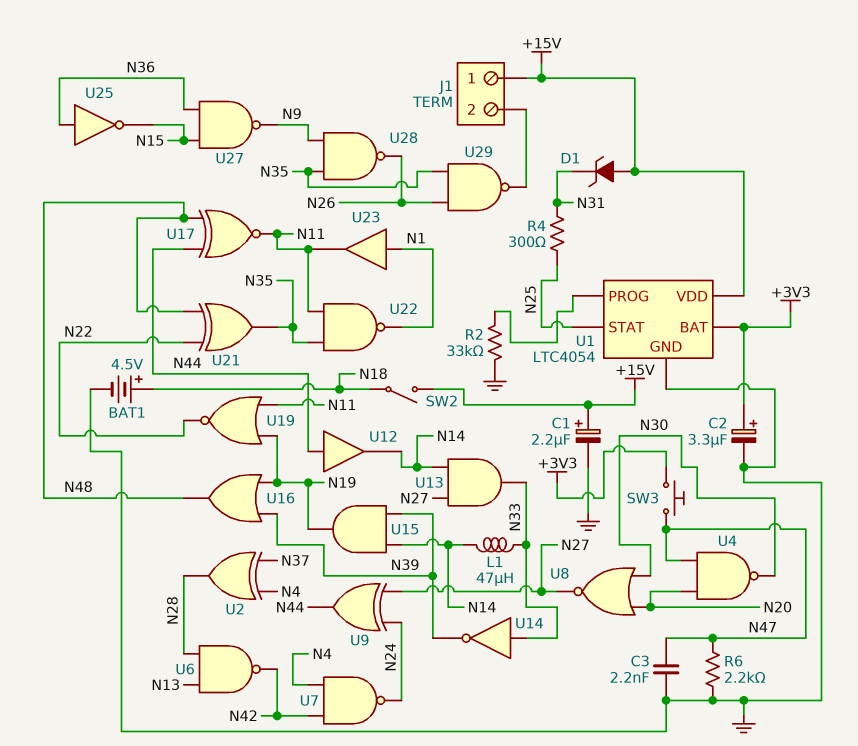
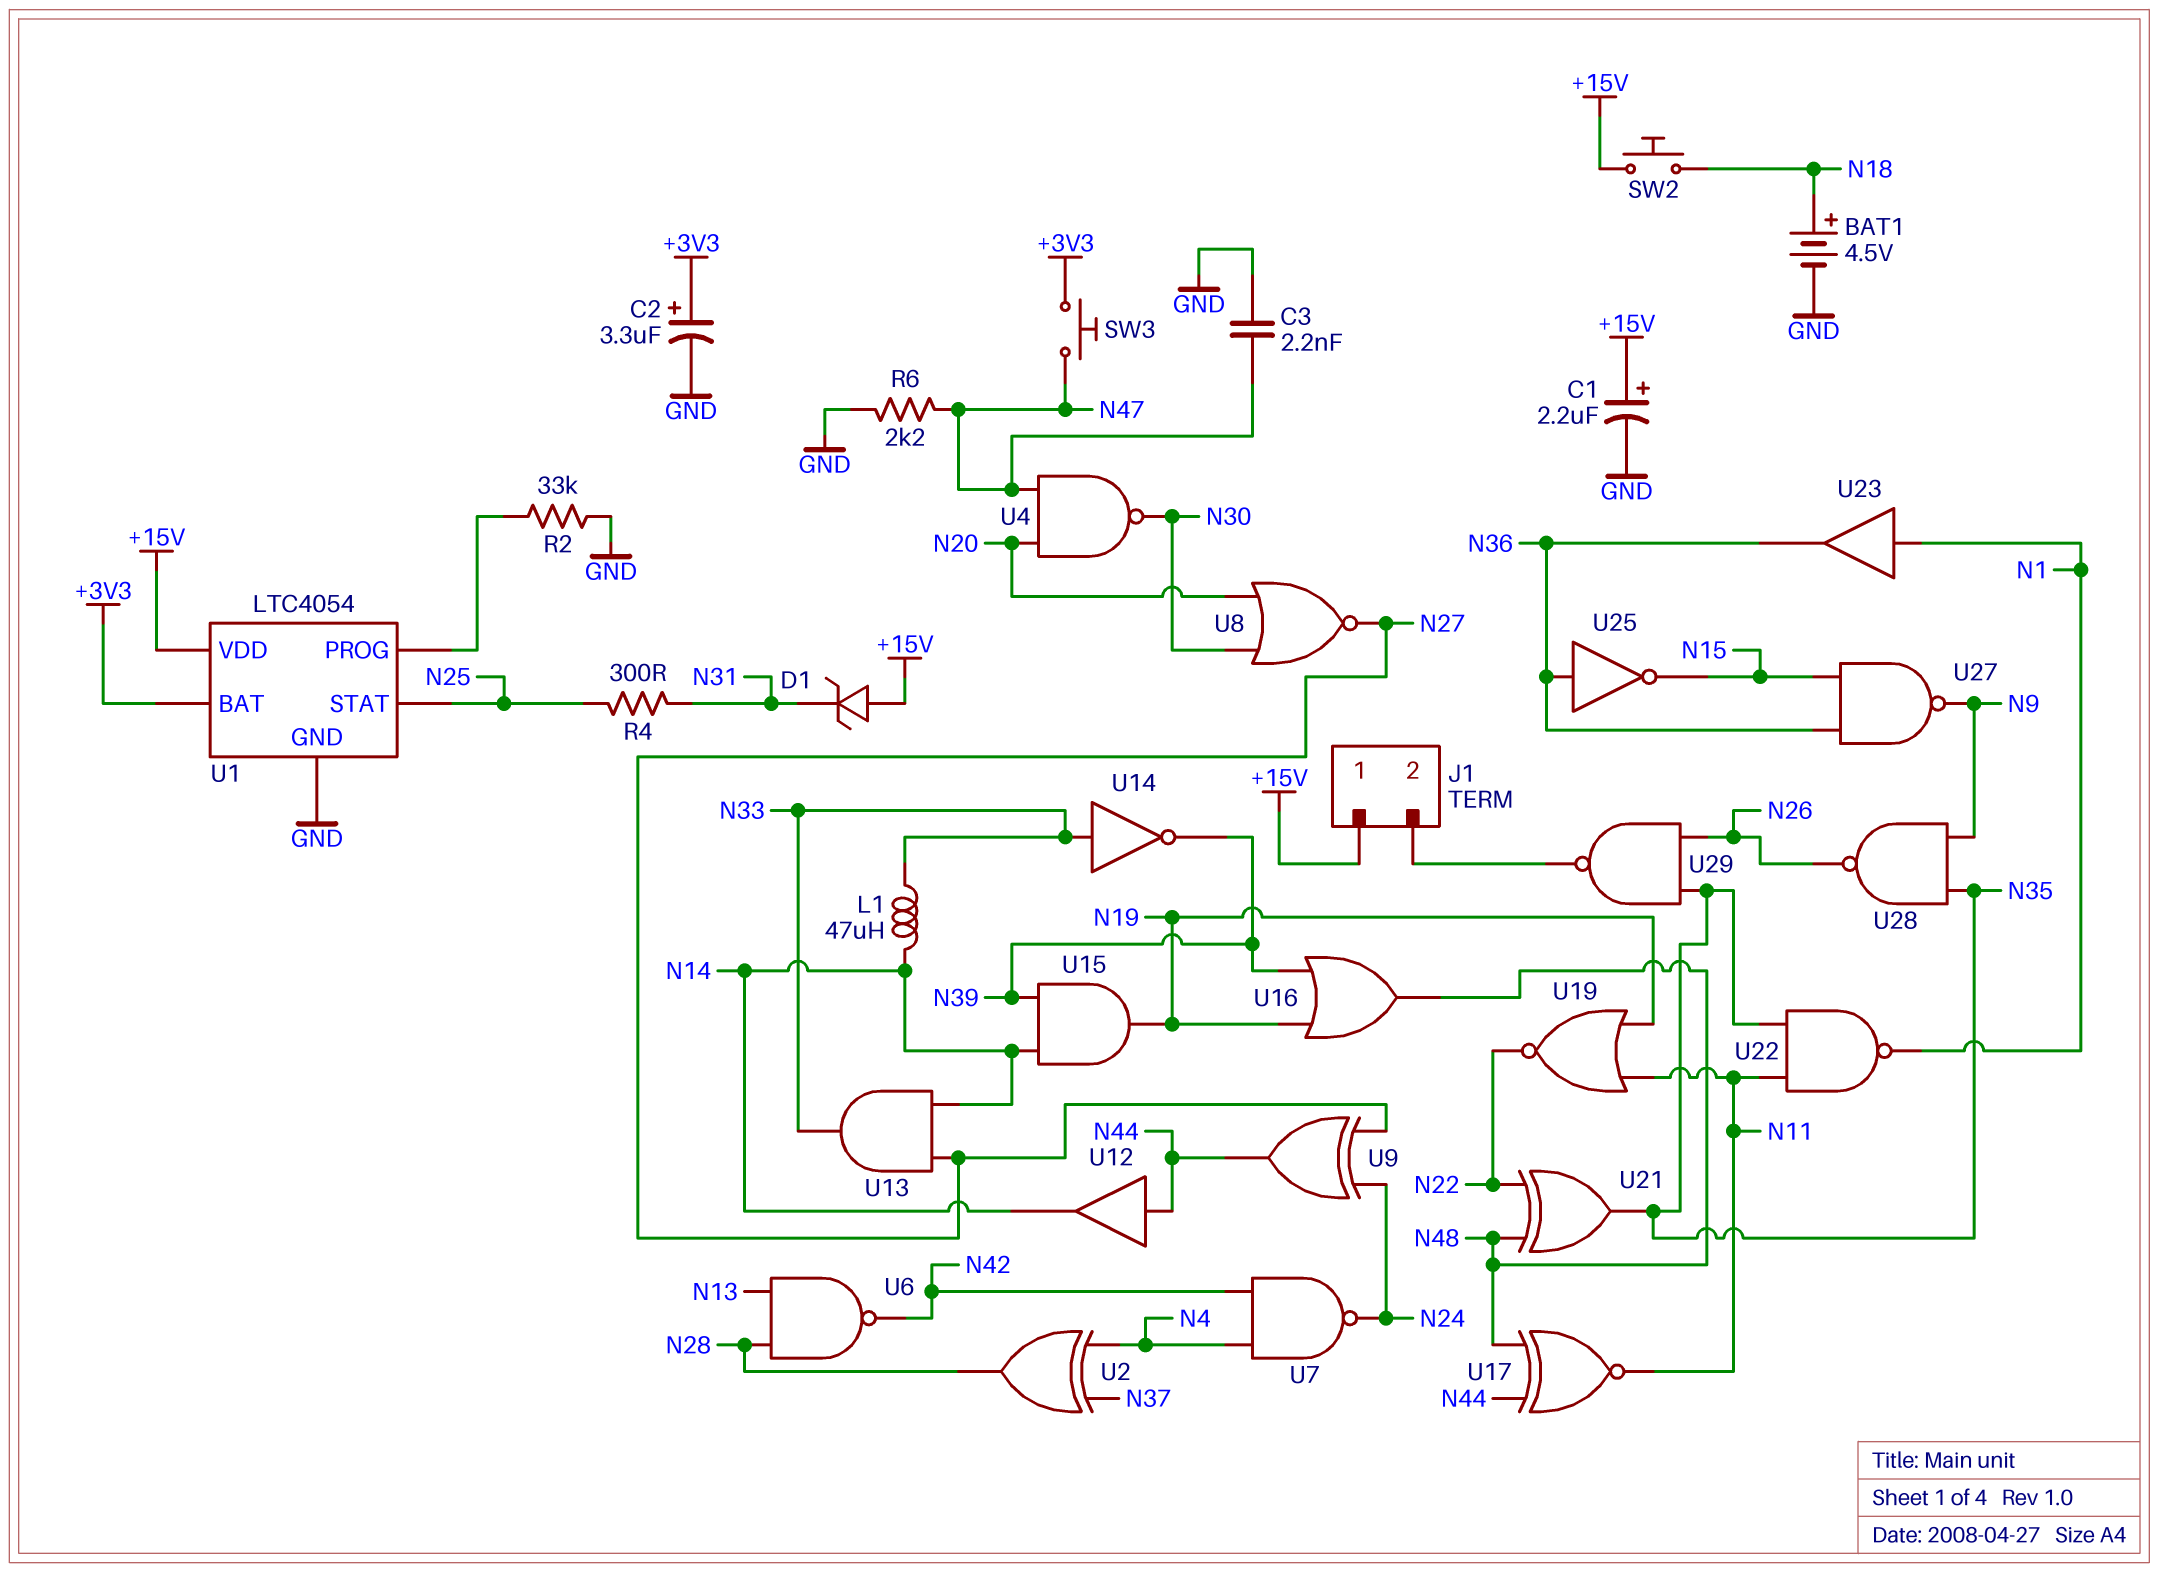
SW2: switch (+15V, N18) -> button (+15V, N18)
U23: buffer (in N1, out N11) -> buffer (in N1, out N36)

